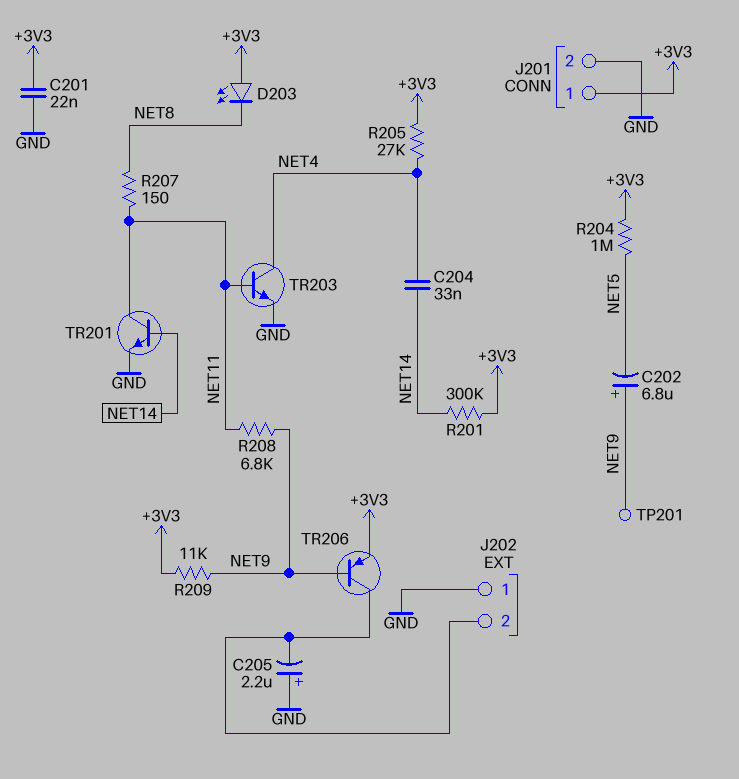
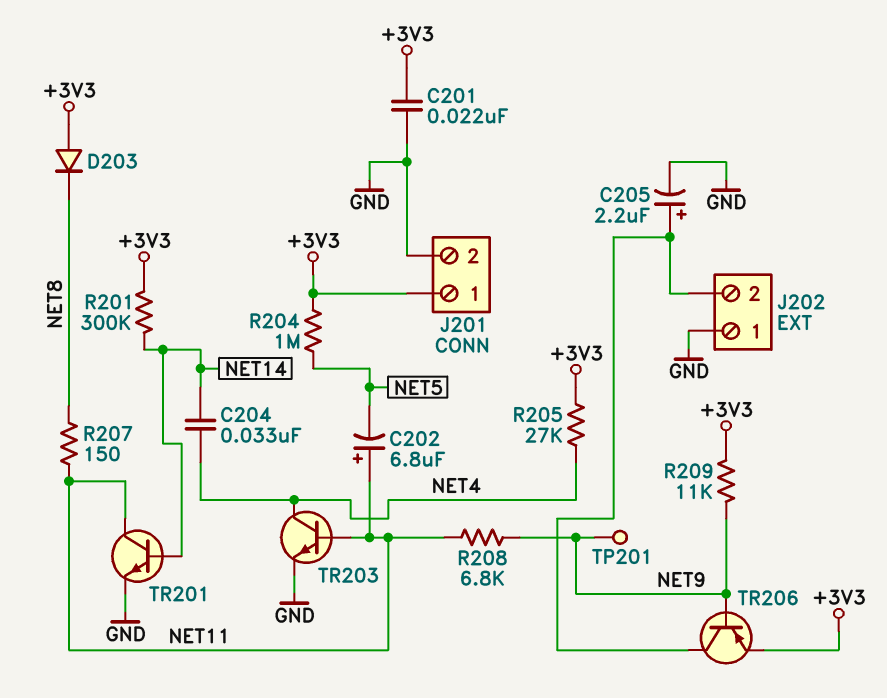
C202: 6.8uF (plus NET9, minus NET5) -> 6.8uF (plus NET11, minus NET5)
C205: 2.2uF (plus GND, minus J202/2) -> 2.2uF (plus J202/2, minus GND)
D203: LED (A +3V3, K NET8) -> diode (A +3V3, K NET8)

